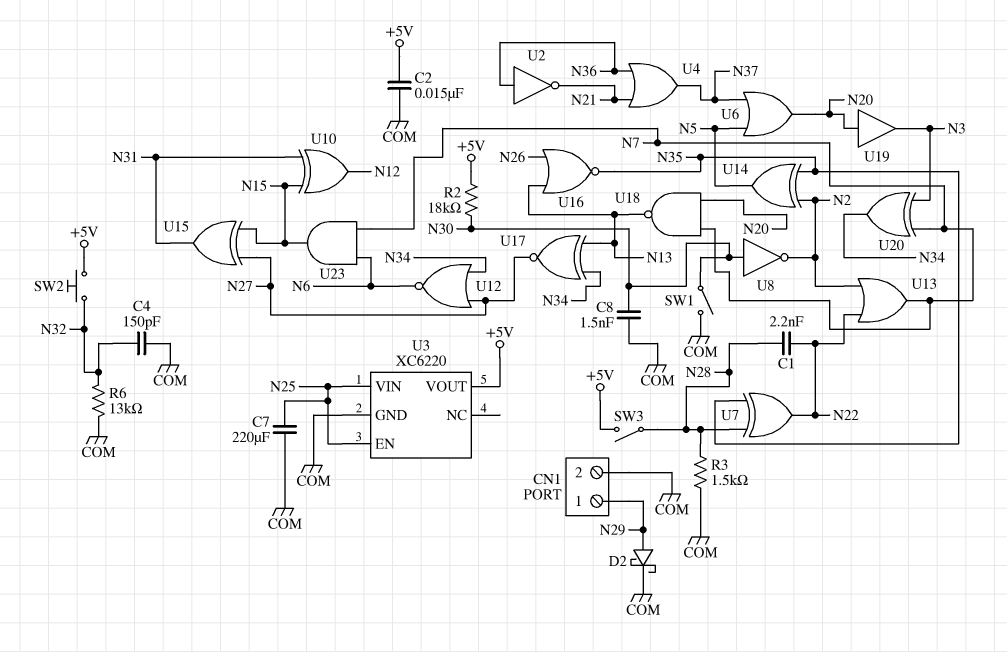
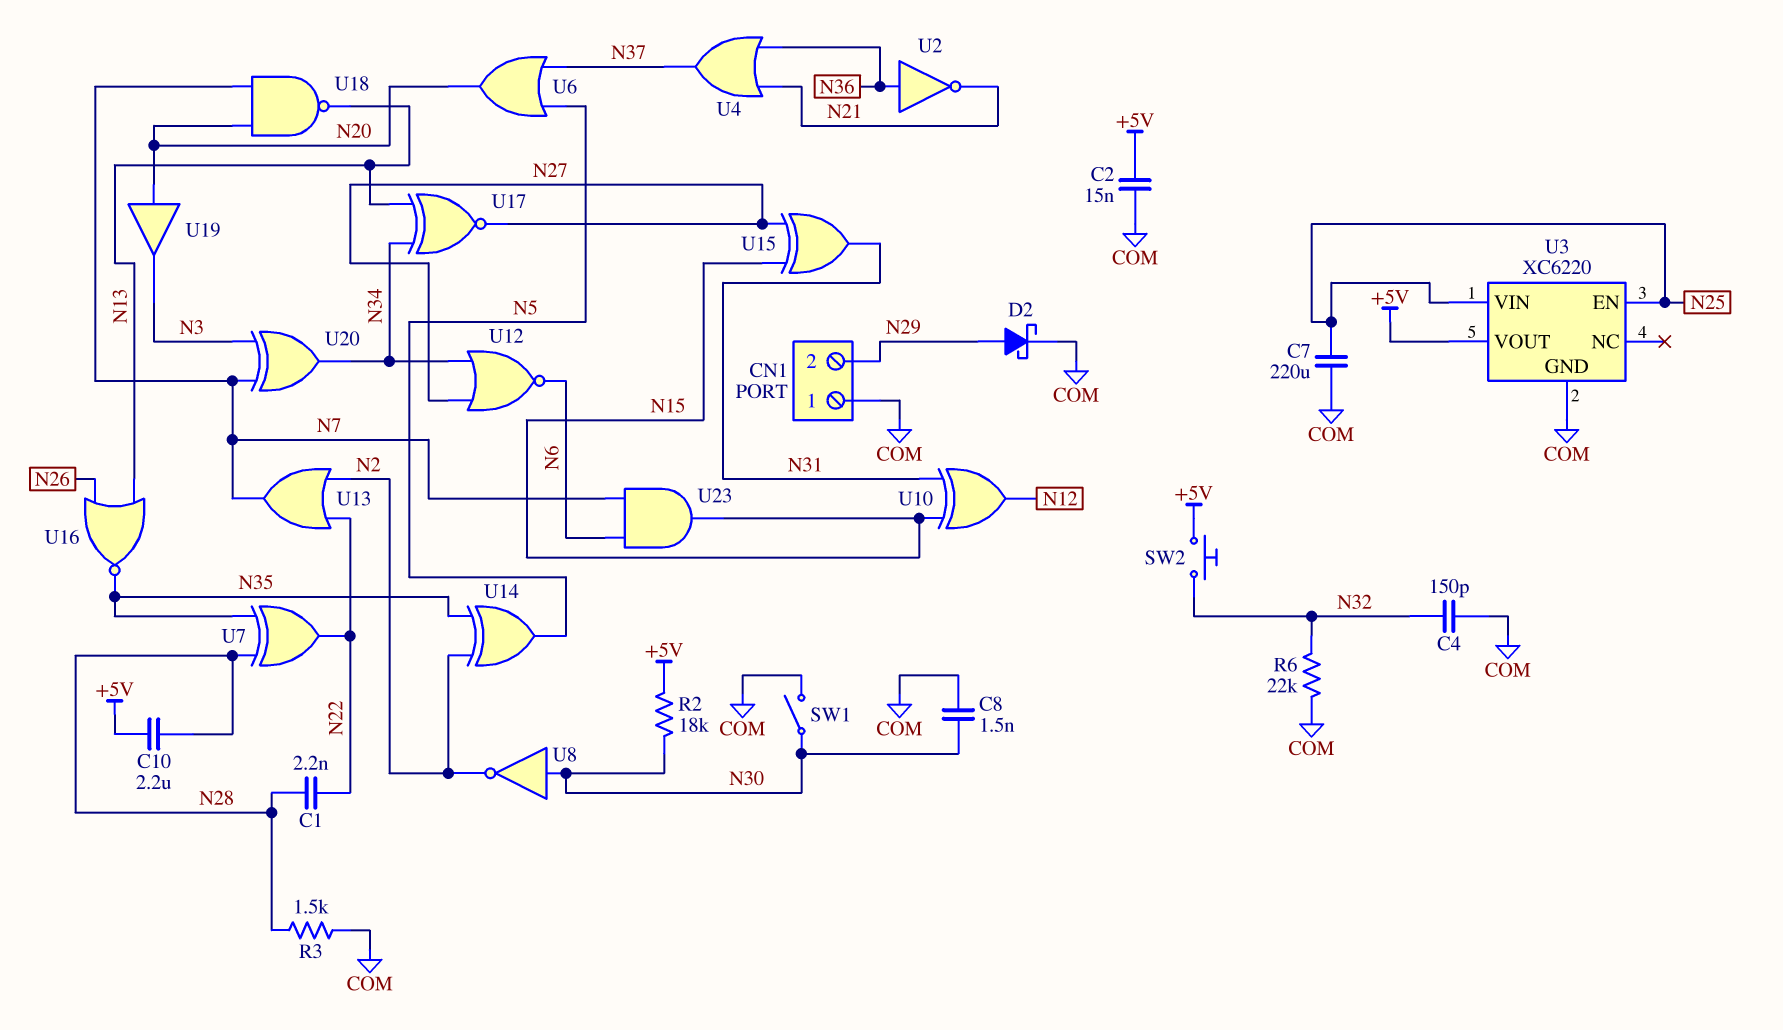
C10: none -> 2.2uF (+5V, N28)
CN1 pin 1: N29 -> COM
CN1 pin 2: COM -> N29
R6: 13k (COM, N32) -> 22k (COM, N32)
SW3: switch (+5V, N28) -> none

